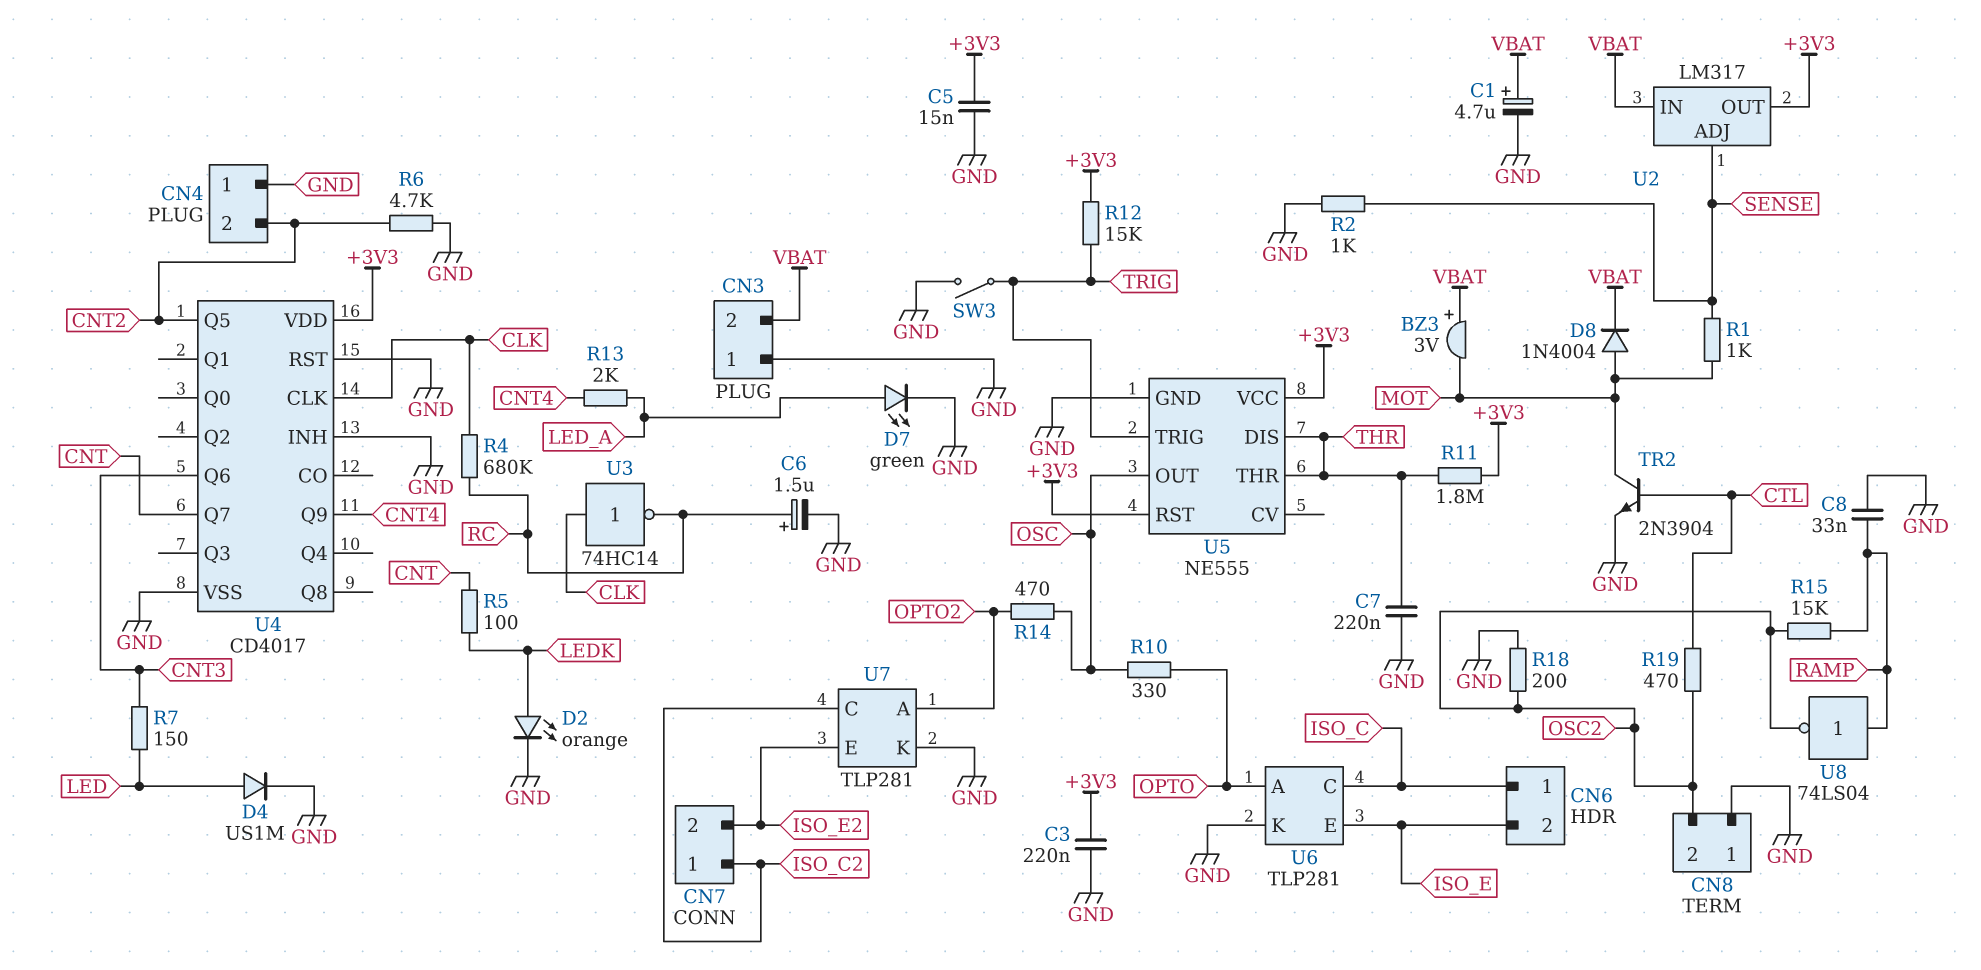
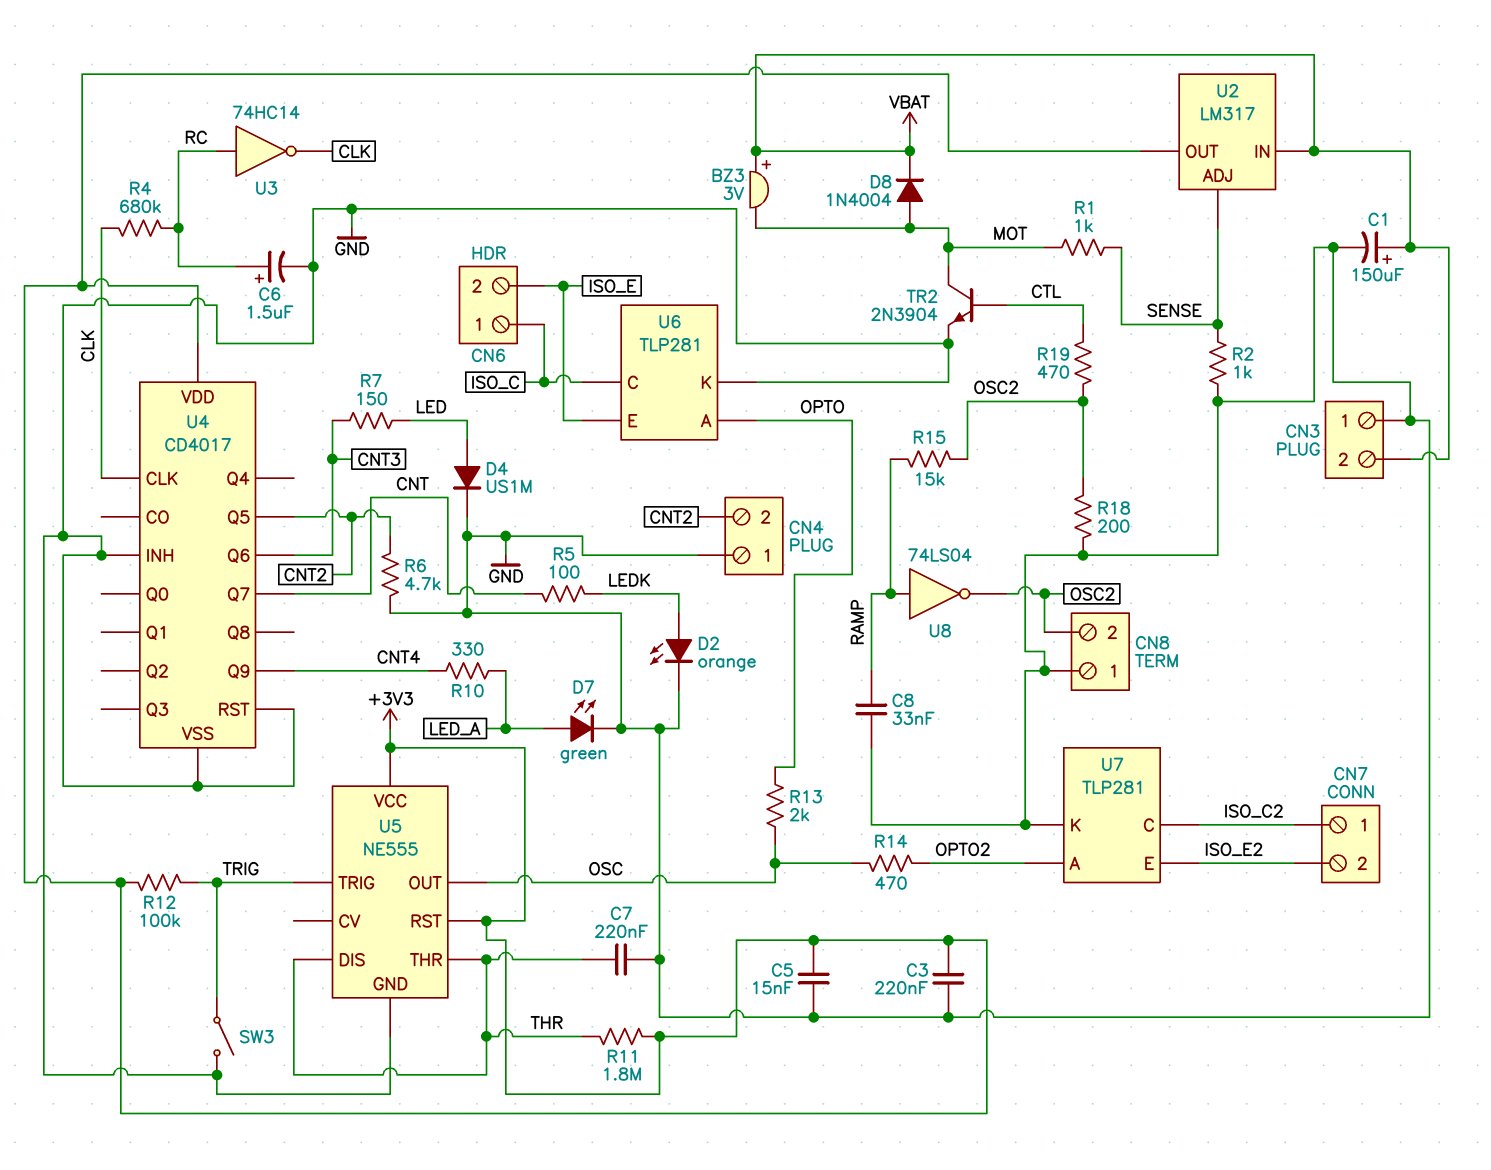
C1: 4.7uF (plus VBAT, minus GND) -> 150uF (plus VBAT, minus GND)
R10: 330 (OPTO, OSC) -> 330 (CNT4, LED_A)
R12: 15k (+3V3, TRIG) -> 100k (+3V3, TRIG)
R13: 2k (CNT4, LED_A) -> 2k (OPTO, OSC)
U3: NOT 74HC14 (in CLK, out RC) -> NOT 74HC14 (in RC, out CLK)

